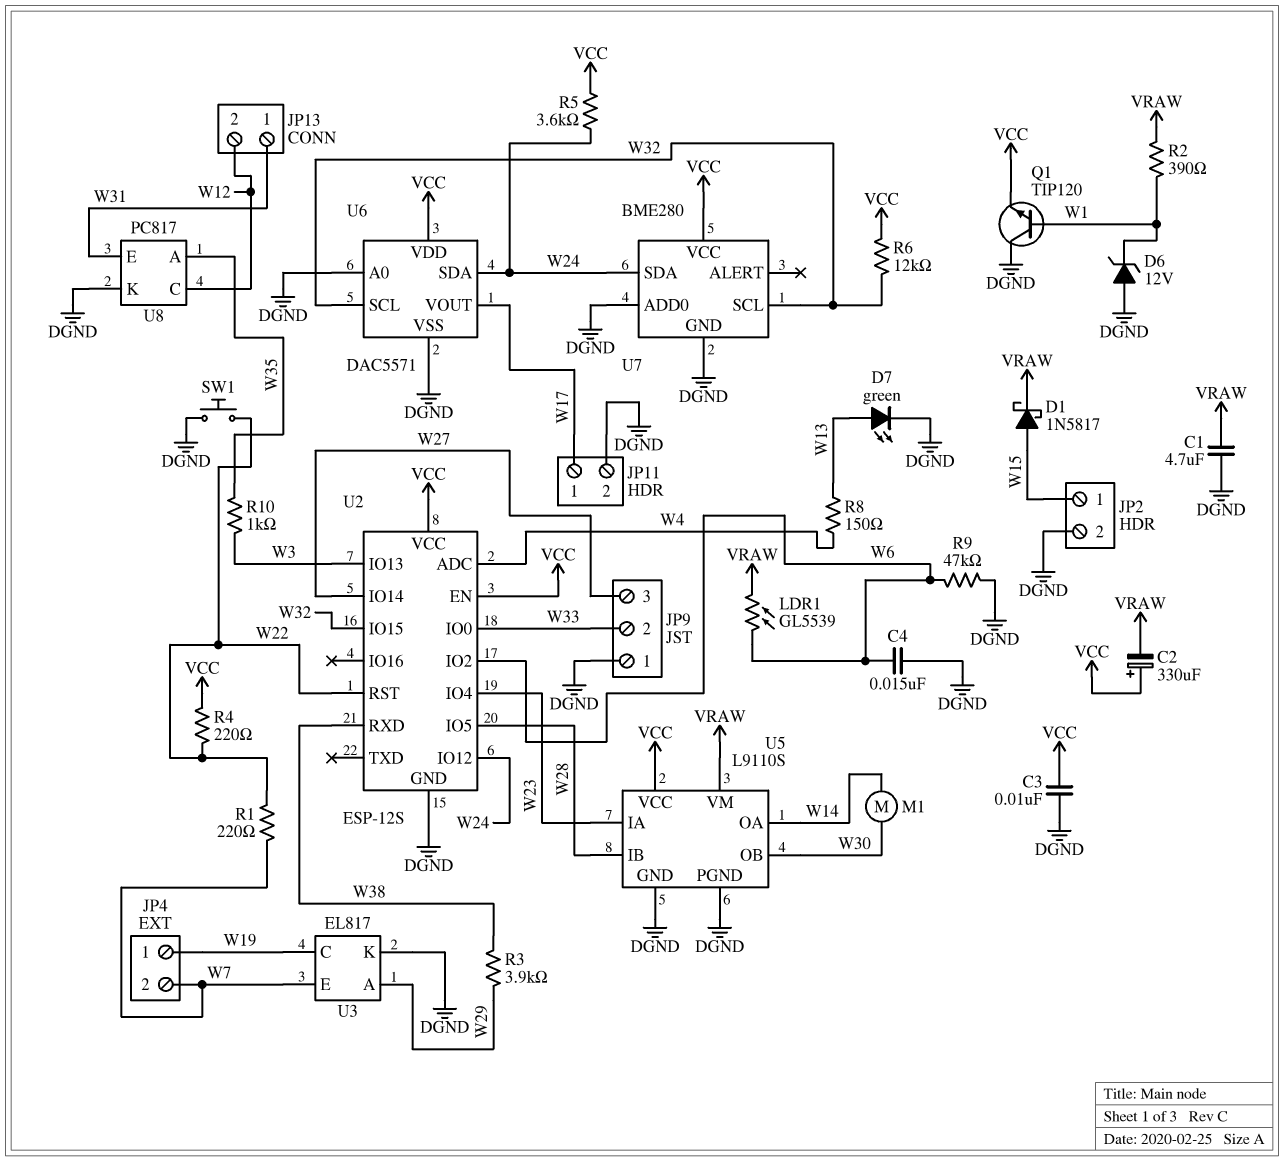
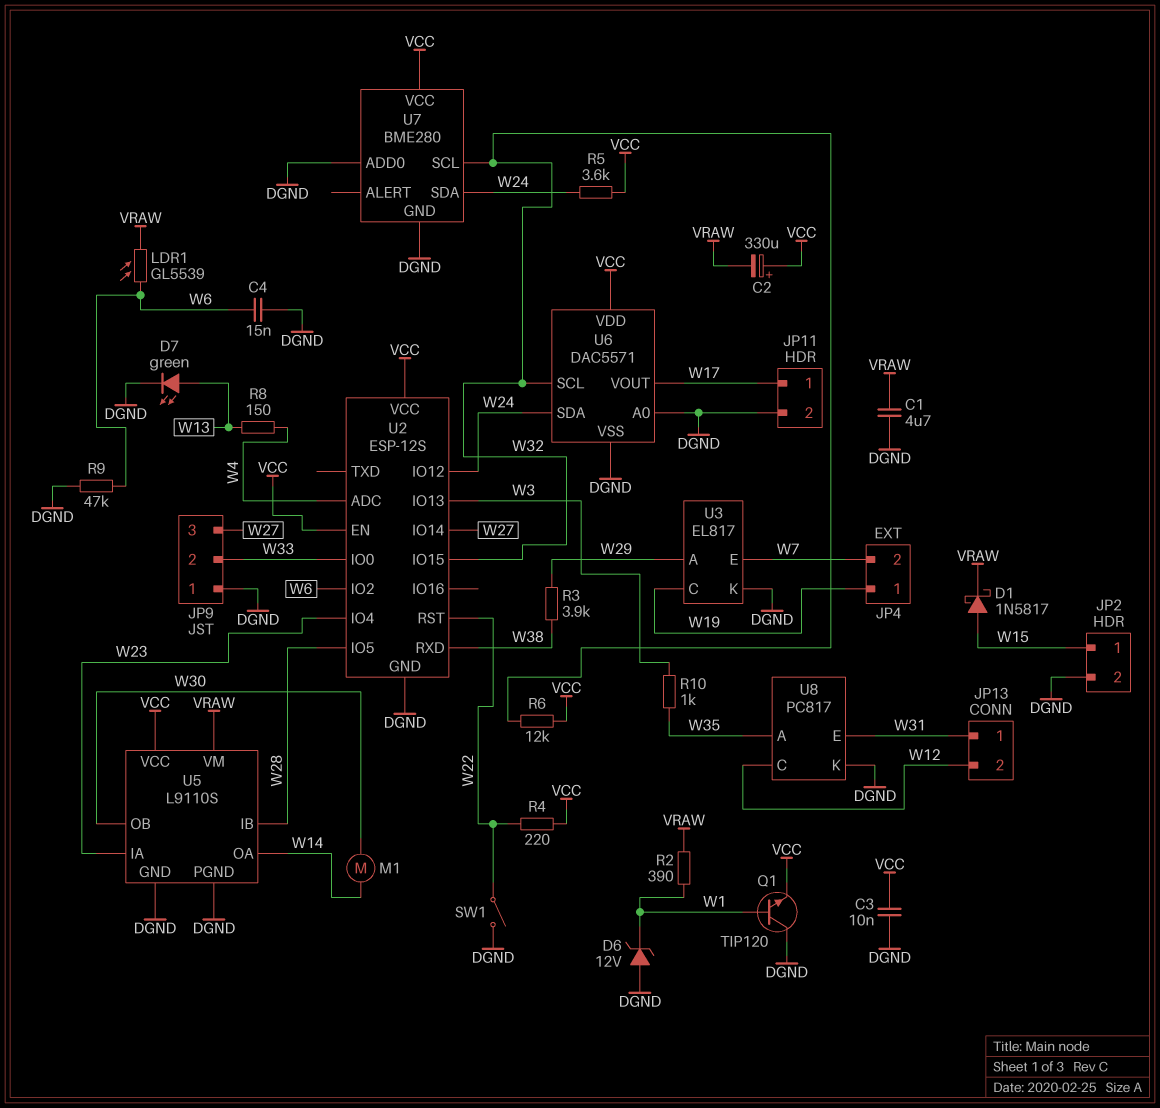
R1: 220 (W7, W22) -> none
SW1: button (DGND, W22) -> switch (DGND, W22)

